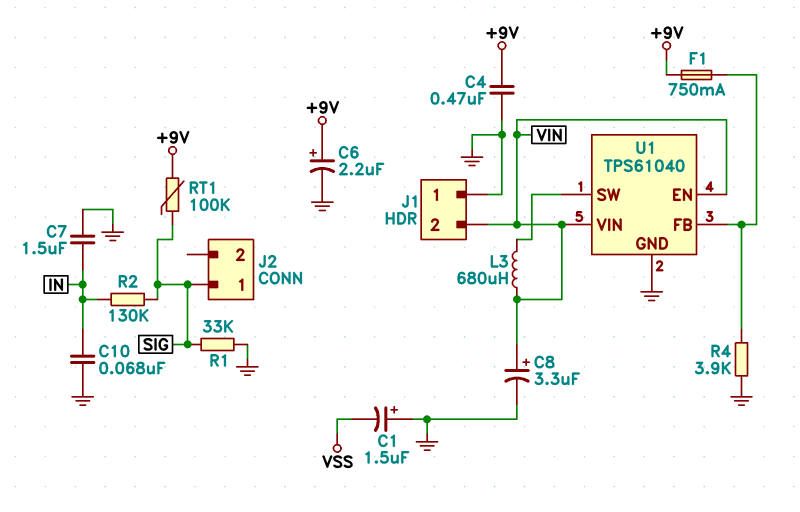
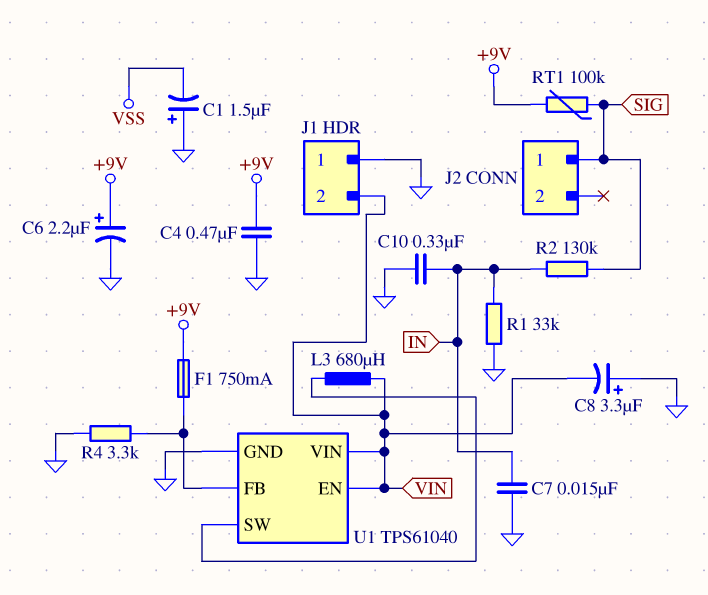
C7: 1.5uF (GND, IN) -> 15nF (GND, IN)
C8: 3.3uF (plus VIN, minus GND) -> 3.3uF (plus GND, minus VIN)
C10: 68nF (GND, IN) -> 330nF (GND, IN)
R1: 33k (GND, SIG) -> 33k (GND, IN)
R4: 3.9k (GND, U1/FB) -> 3.3k (GND, U1/FB)

